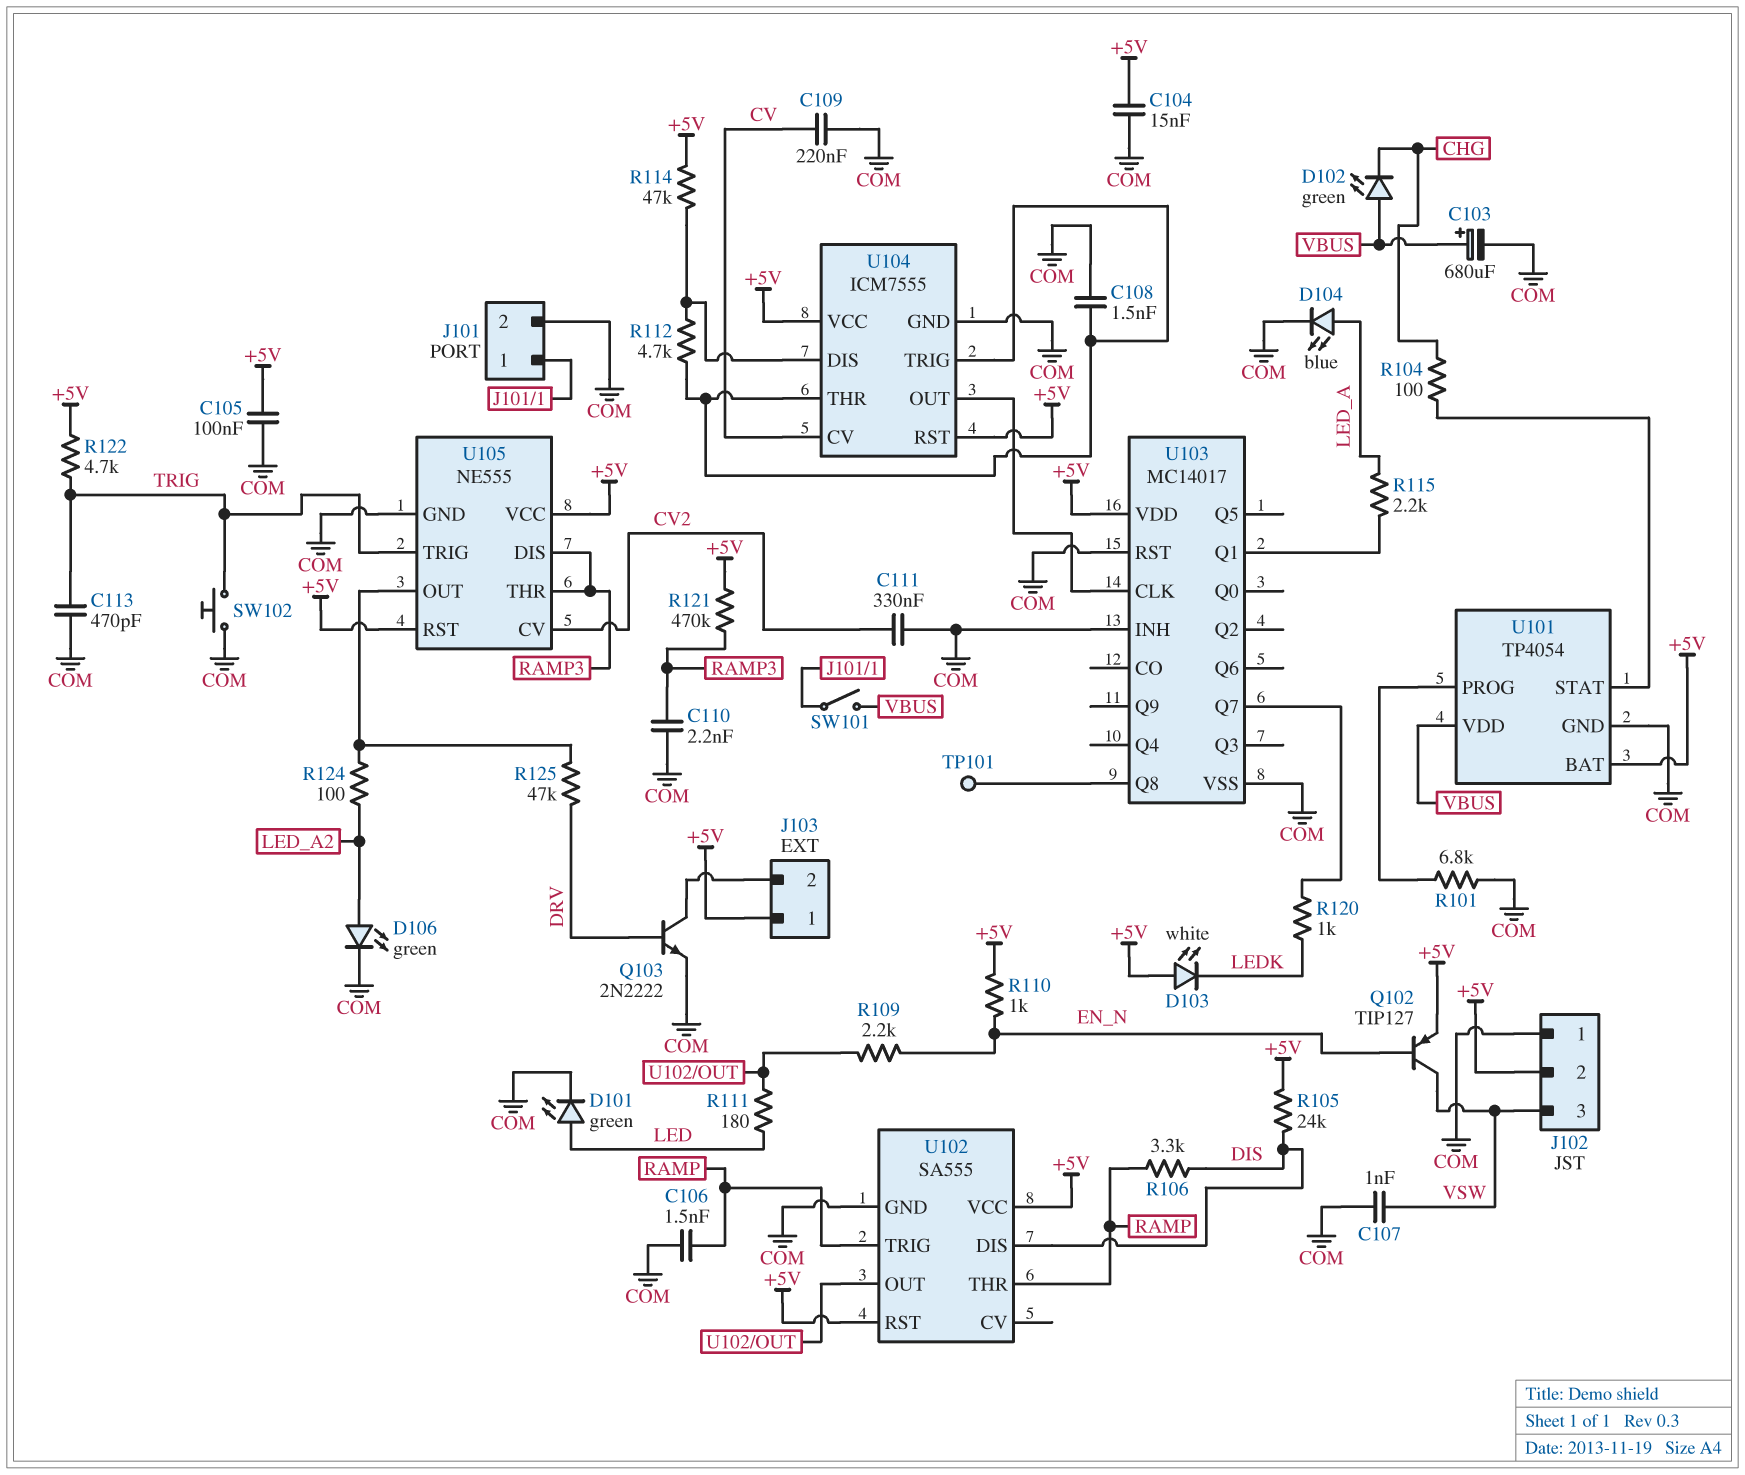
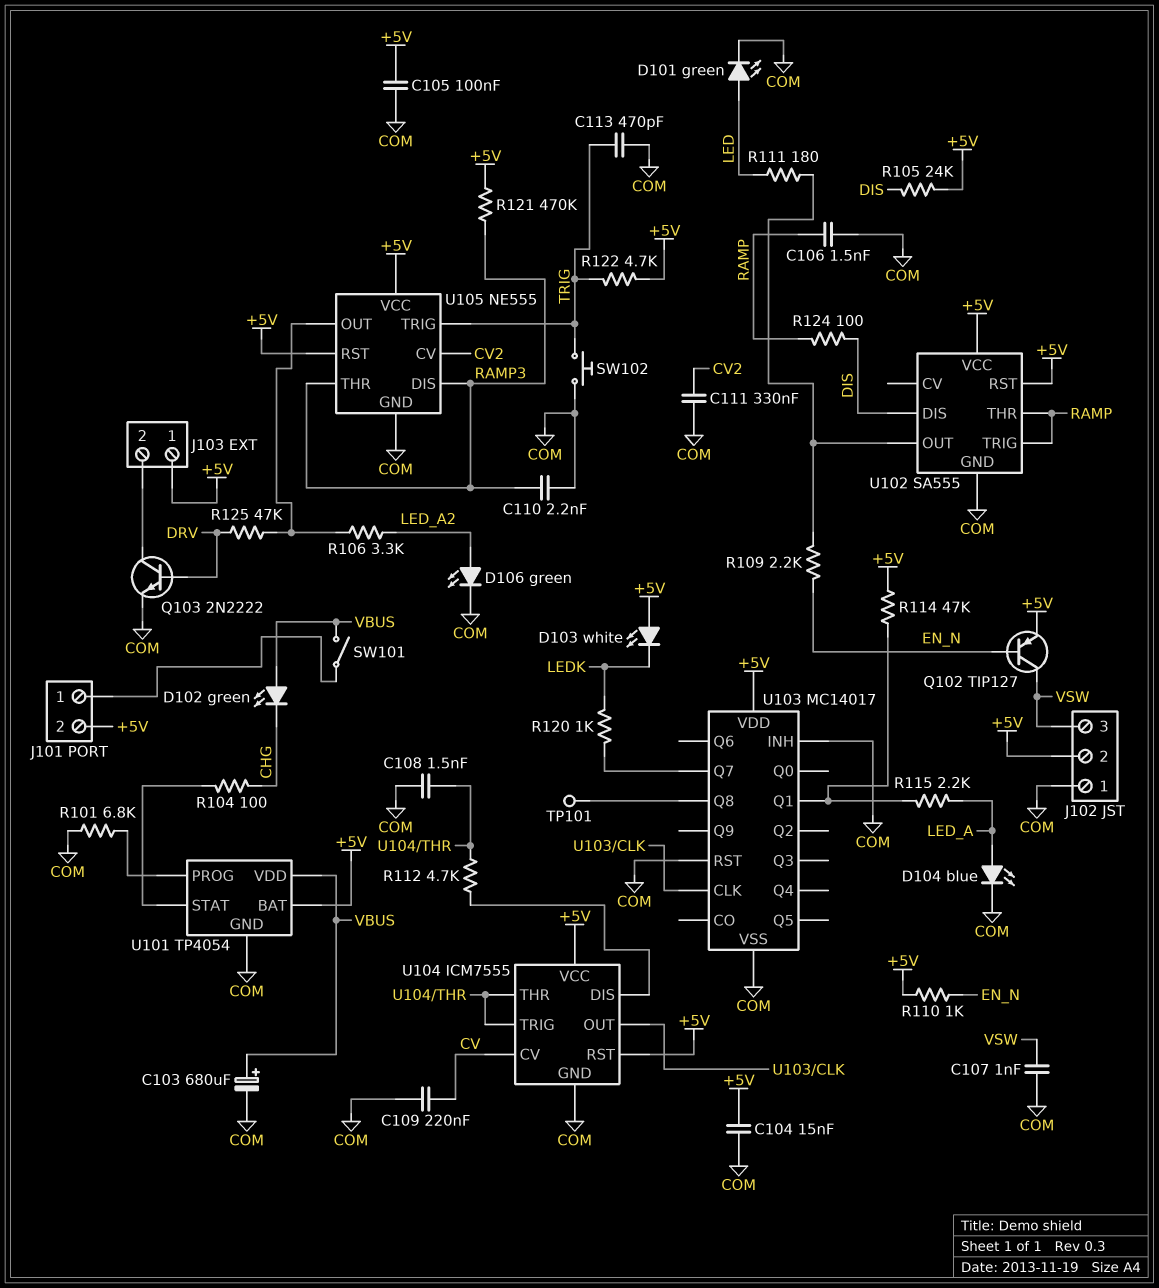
J101 pin 2: COM -> +5V
R106: 3.3k (DIS, RAMP) -> 3.3k (LED_A2, U105/OUT)
R114: 47k (+5V, U104/DIS) -> 47k (+5V, U103/Q1)
R124: 100 (LED_A2, U105/OUT) -> 100 (DIS, RAMP)

